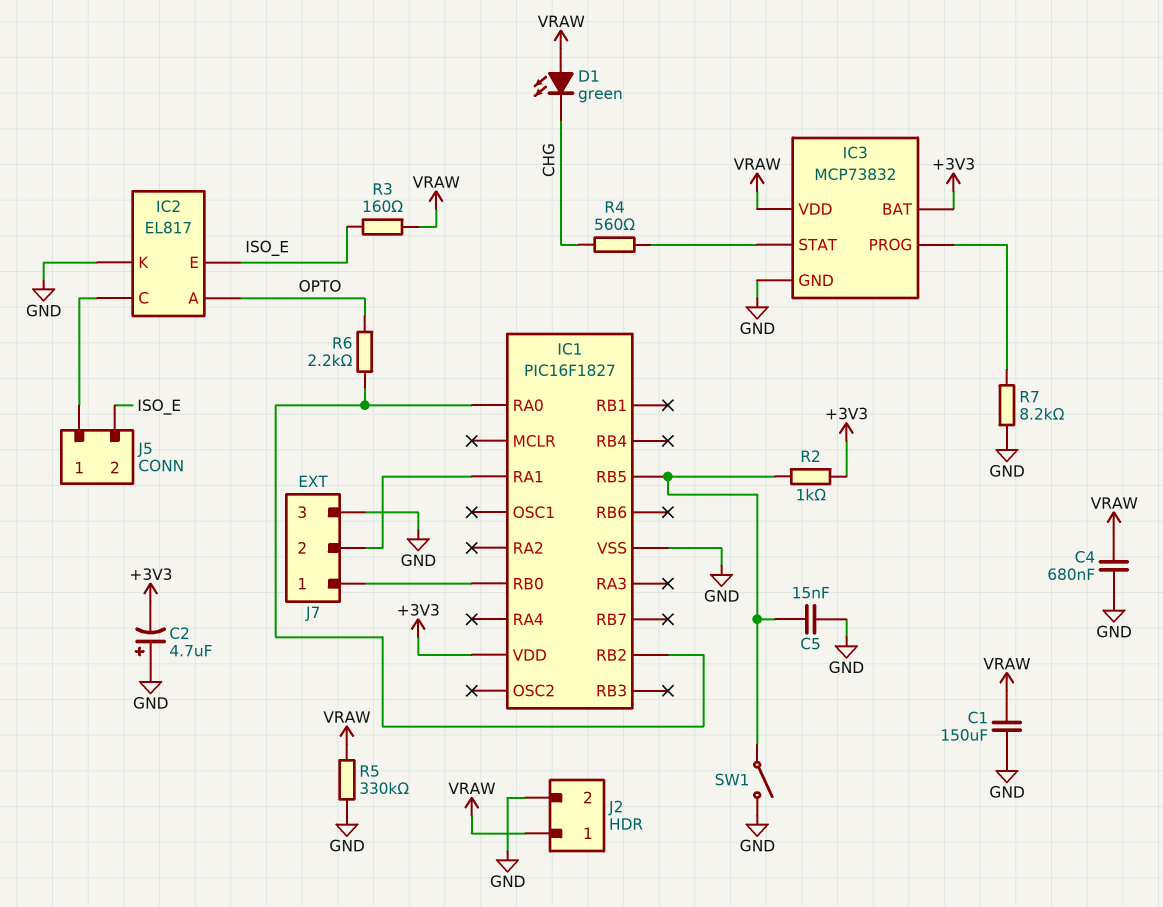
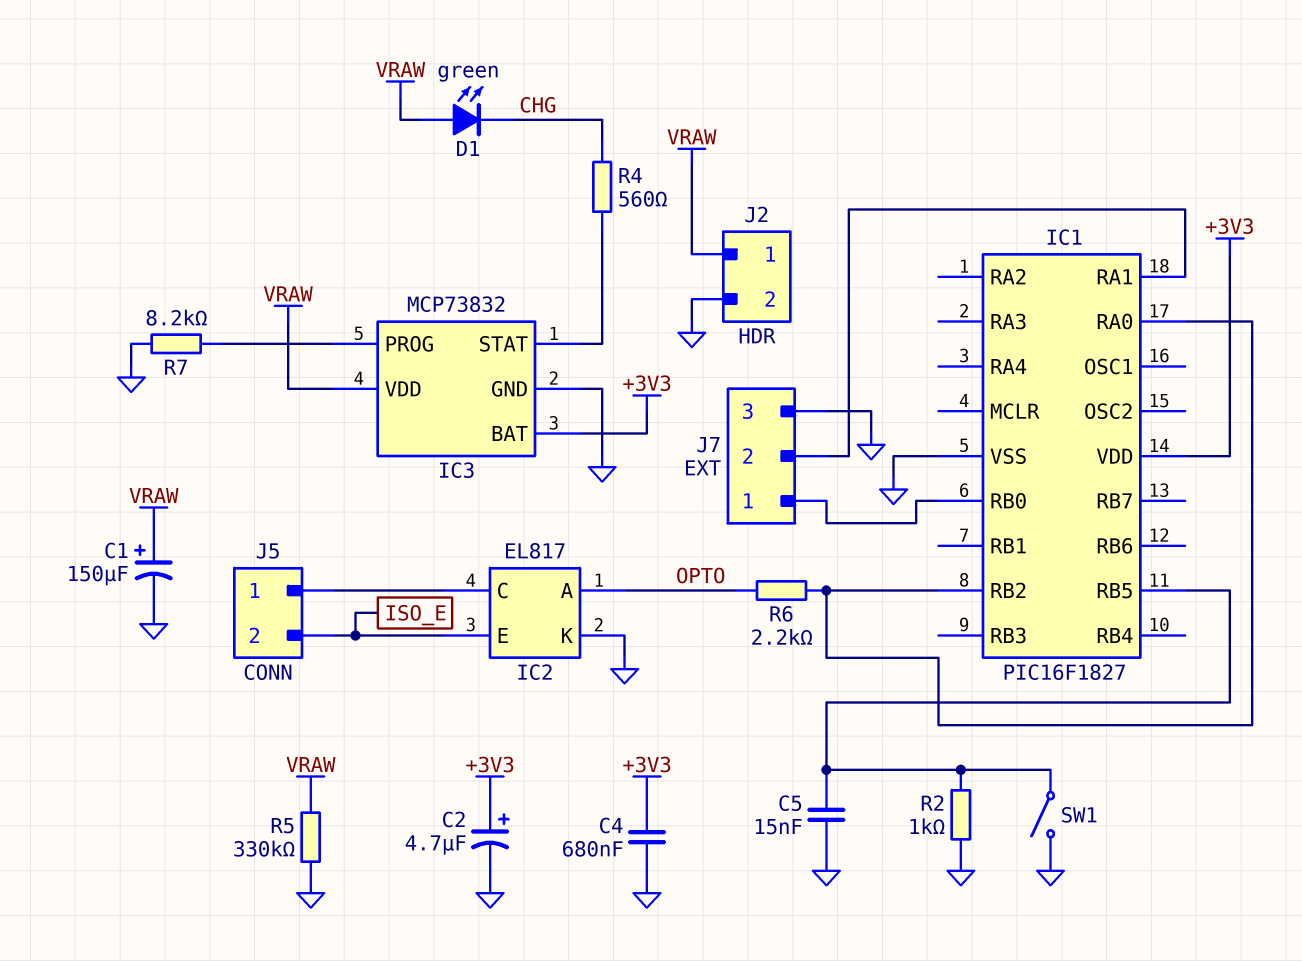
C1: 150uF (GND, VRAW) -> 150uF (plus VRAW, minus GND)
C2: 4.7uF (plus GND, minus +3V3) -> 4.7uF (plus +3V3, minus GND)
C4: 680nF (GND, VRAW) -> 680nF (+3V3, GND)
R2: 1k (+3V3, IC1/RB5) -> 1k (GND, IC1/RB5)
R3: 160 (ISO_E, VRAW) -> none

